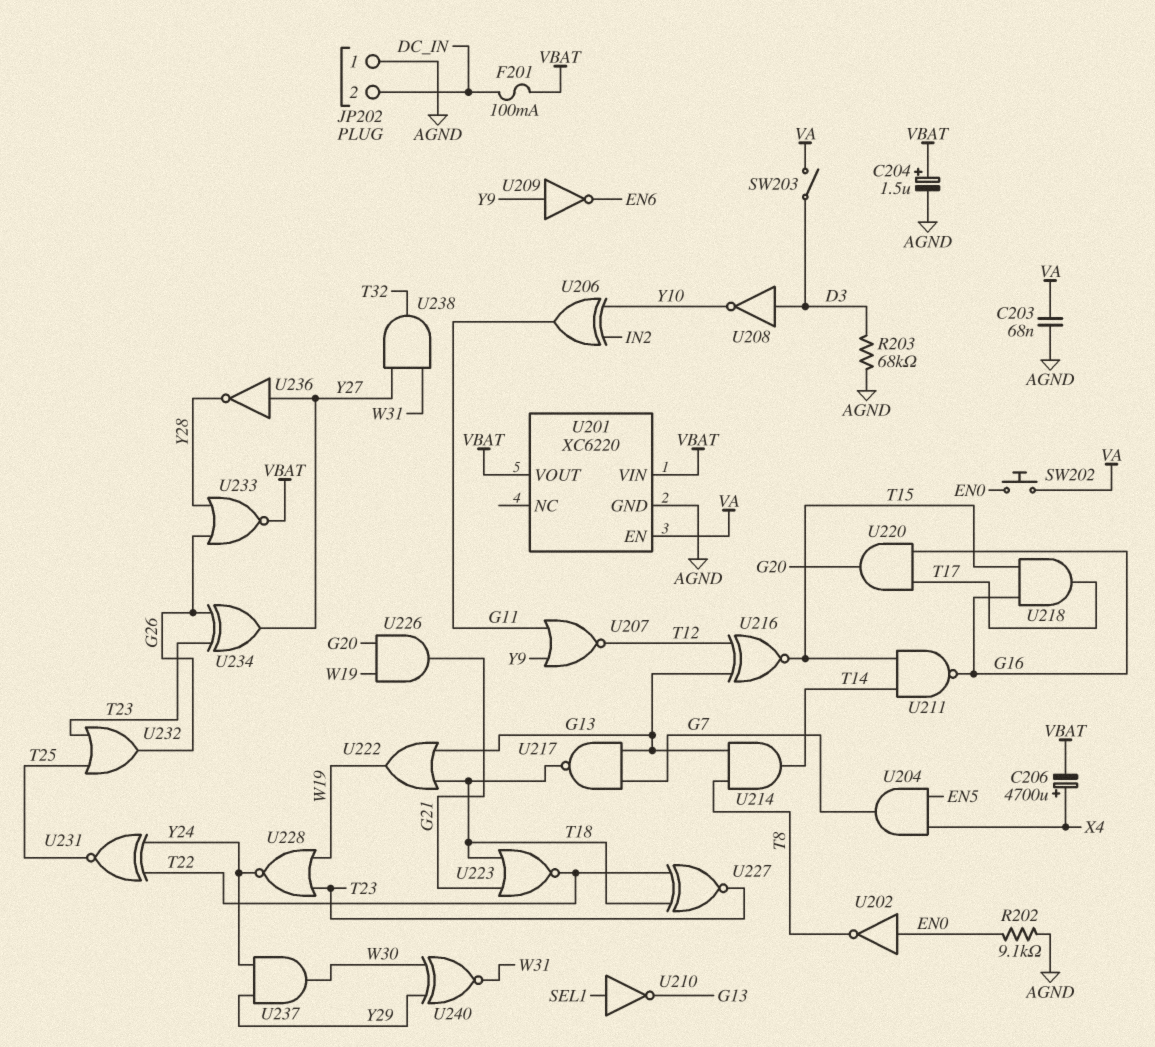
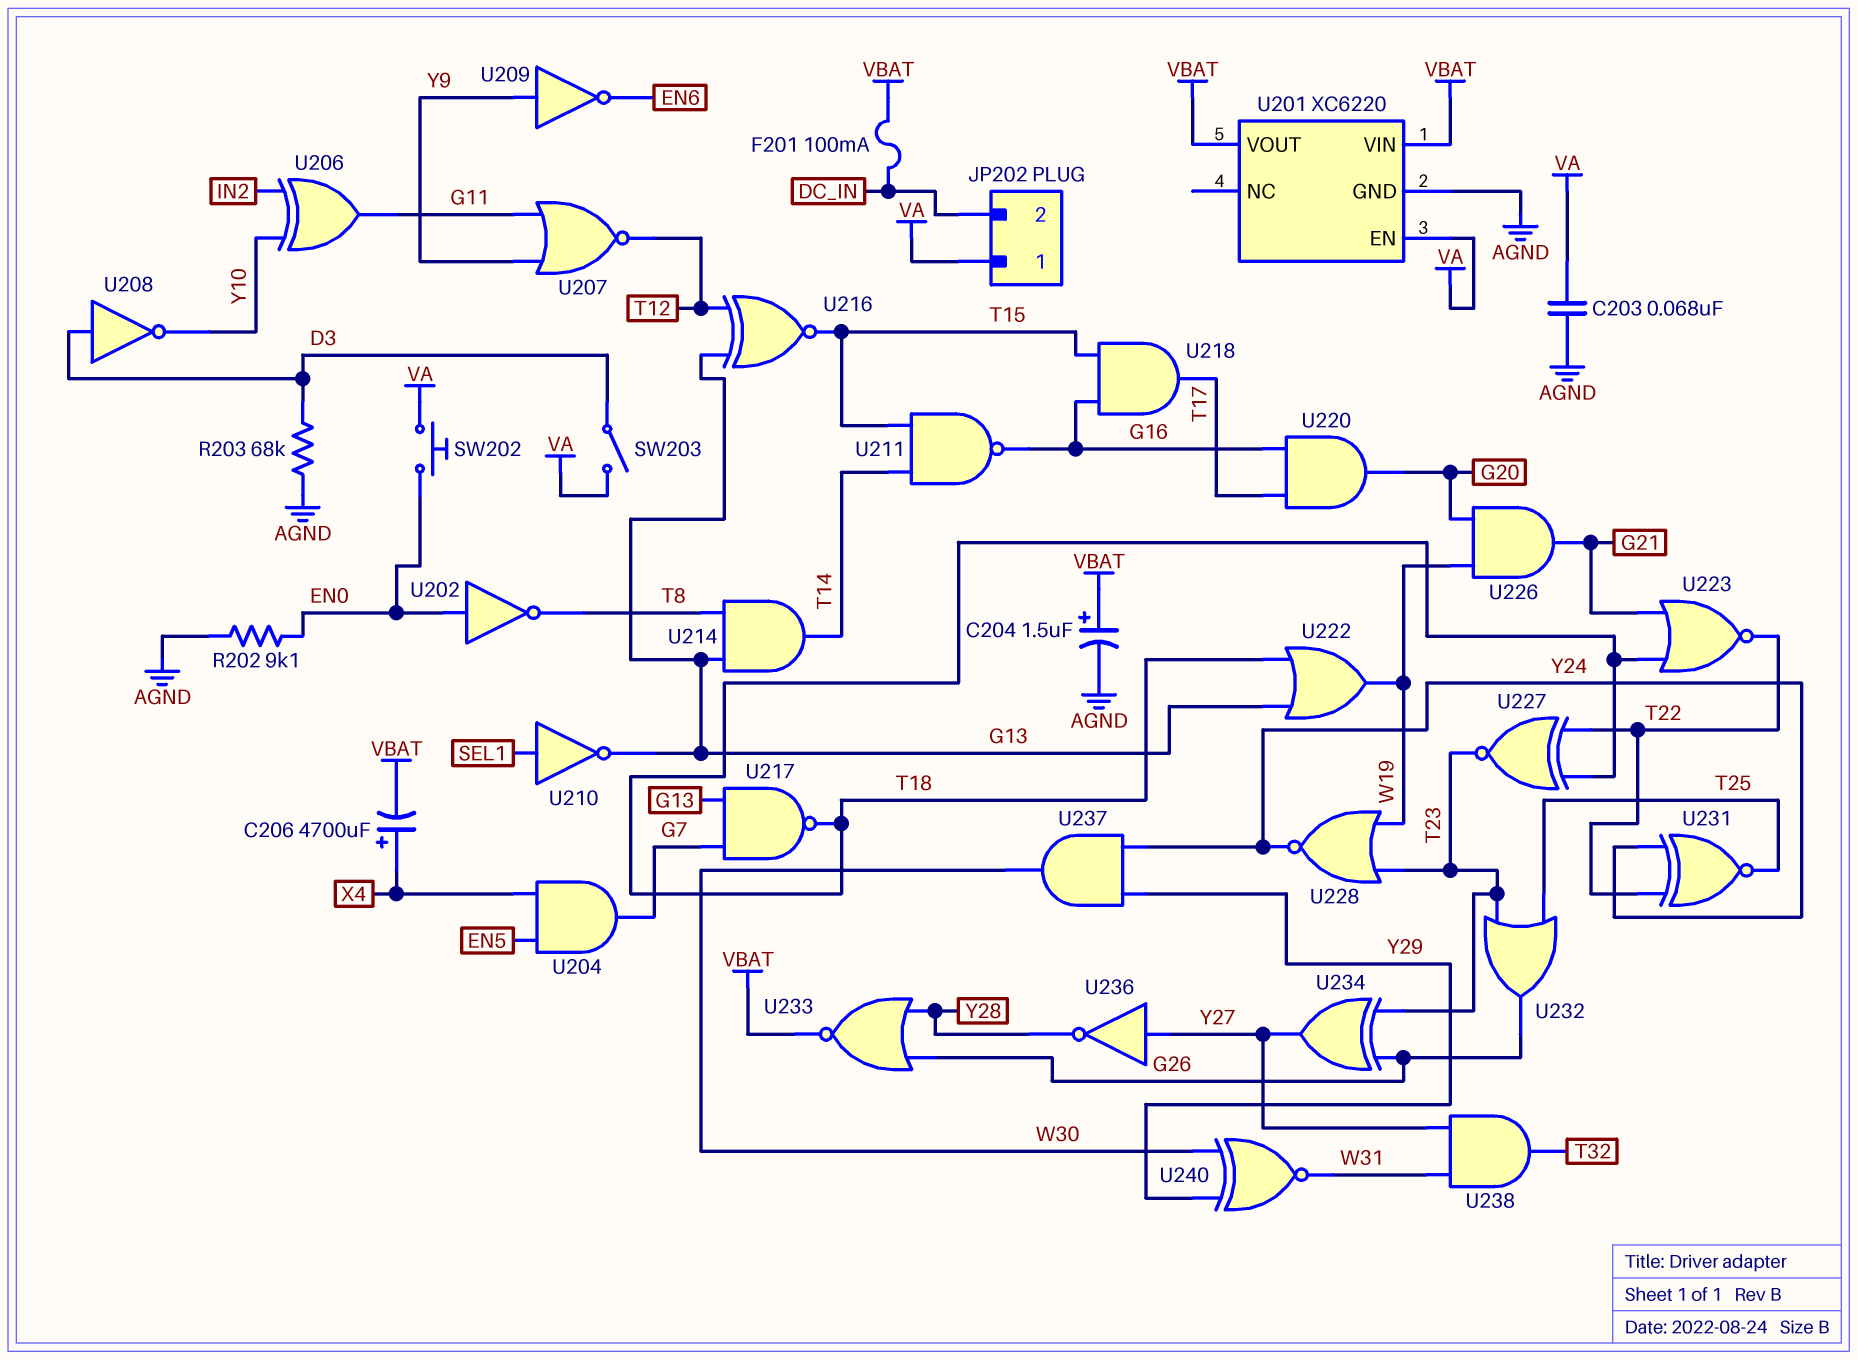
JP202 pin 1: AGND -> VA

